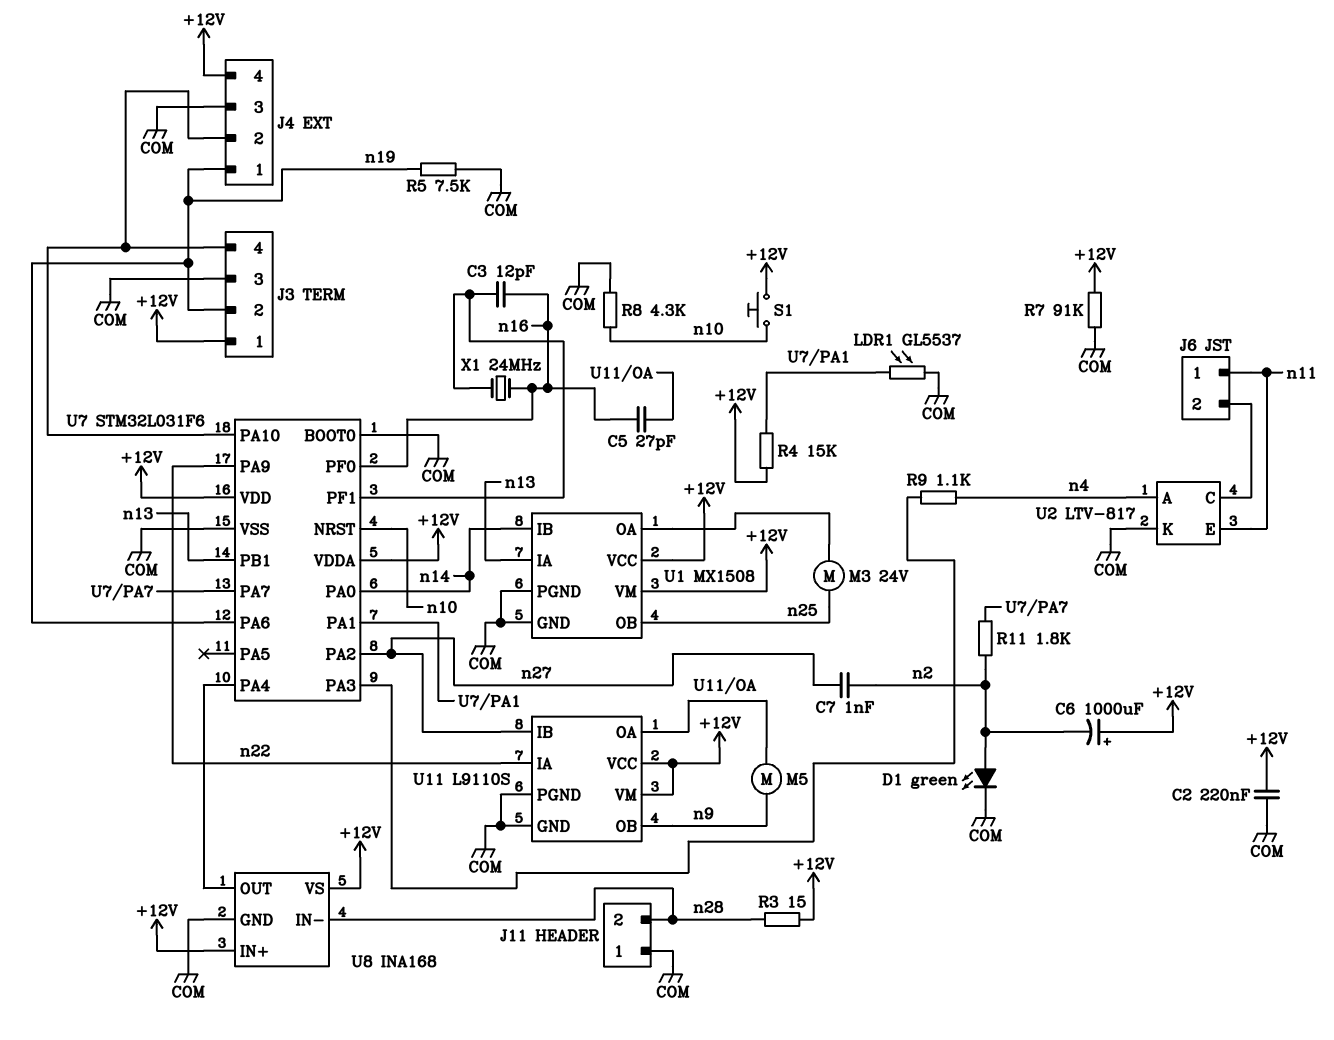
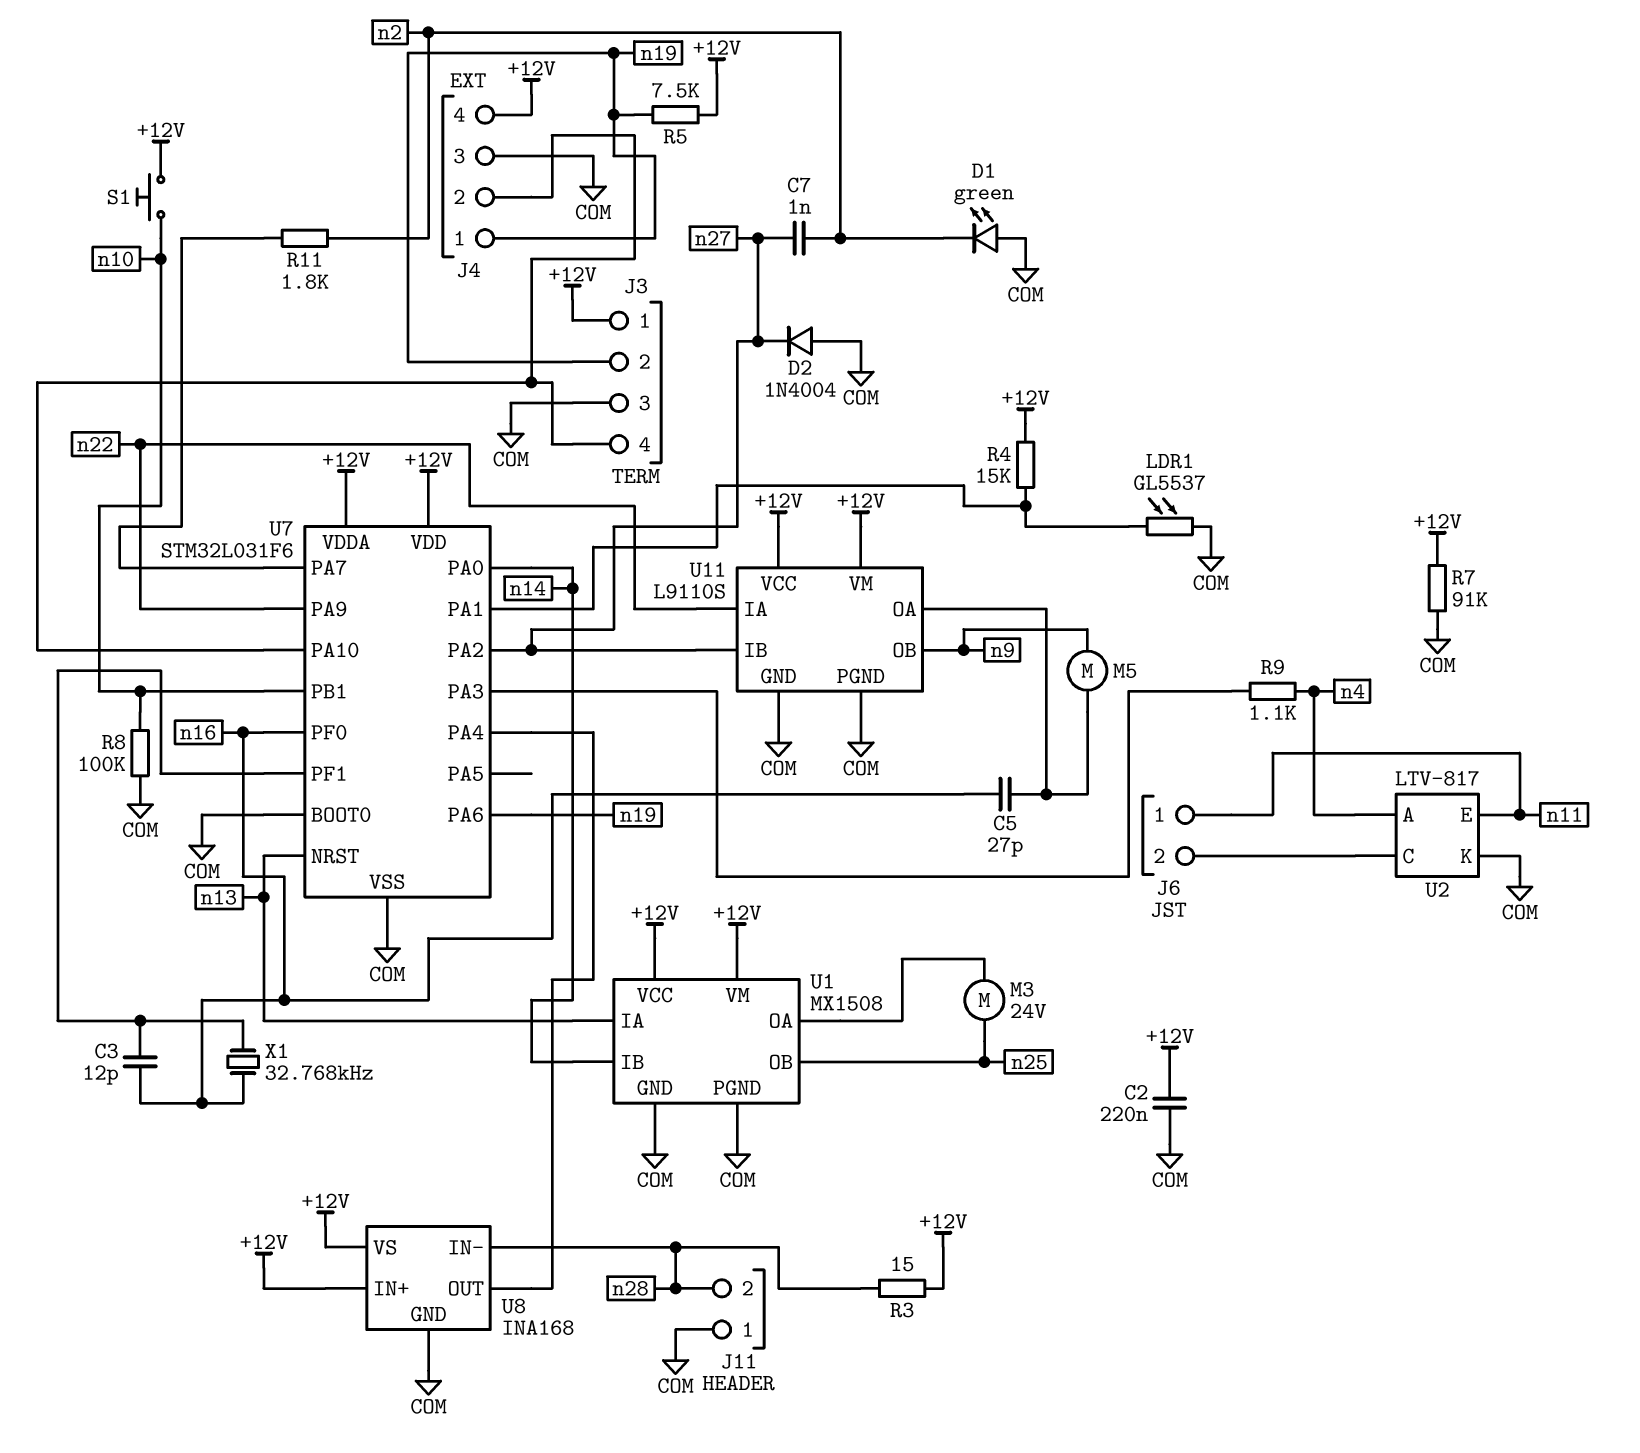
C6: 1000uF (plus +12V, minus n2) -> none
D1: LED green (A n2, K COM) -> LED green (A COM, K n2)
D2: none -> diode 1N4004 (A COM, K n27)
R5: 7.5k (COM, n19) -> 7.5k (+12V, n19)
R8: 4.3k (COM, n10) -> 100k (COM, n10)
U7 pin NRST: n10 -> n13
U7 pin PB1: n13 -> n10
X1: 24MHz (U7/PF1, n16) -> 32.768kHz (U7/PF1, n16)

